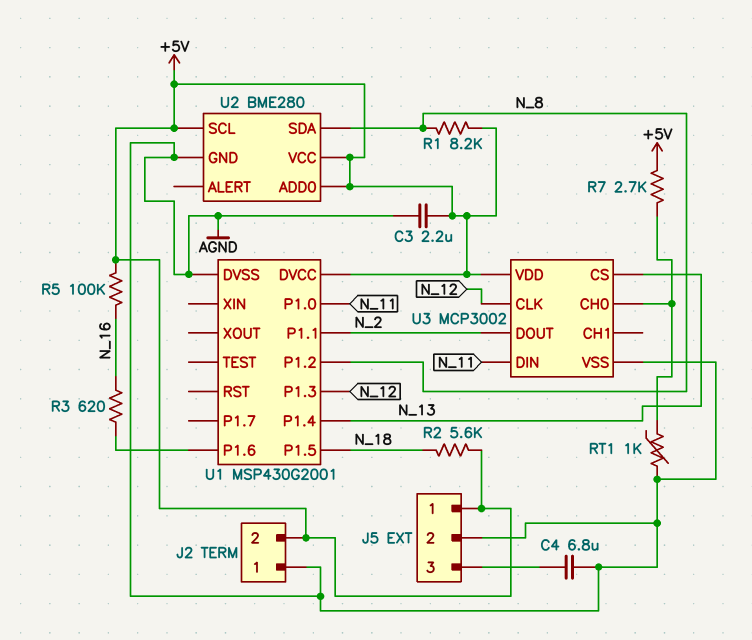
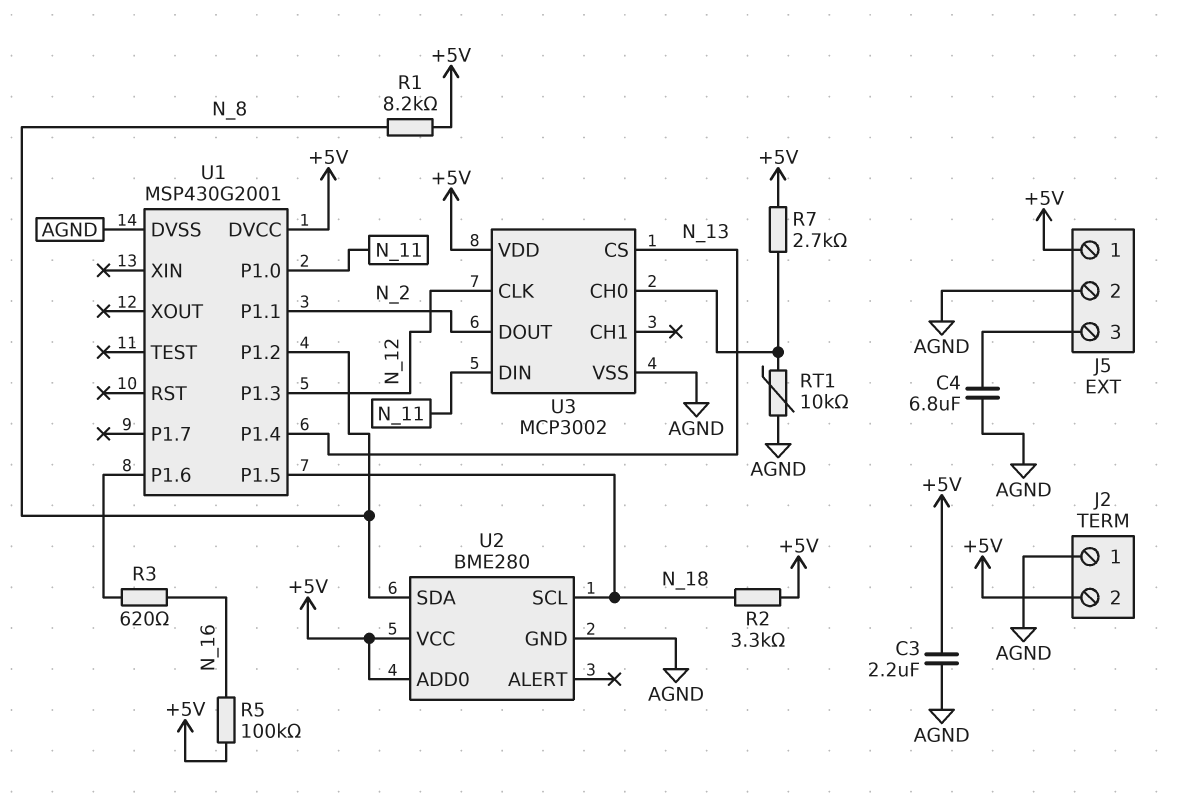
R2: 5.6k (+5V, N_18) -> 3.3k (+5V, N_18)
RT1: 1k (AGND, U3/CH0) -> 10k (AGND, U3/CH0)
U2 pin SCL: +5V -> N_18

